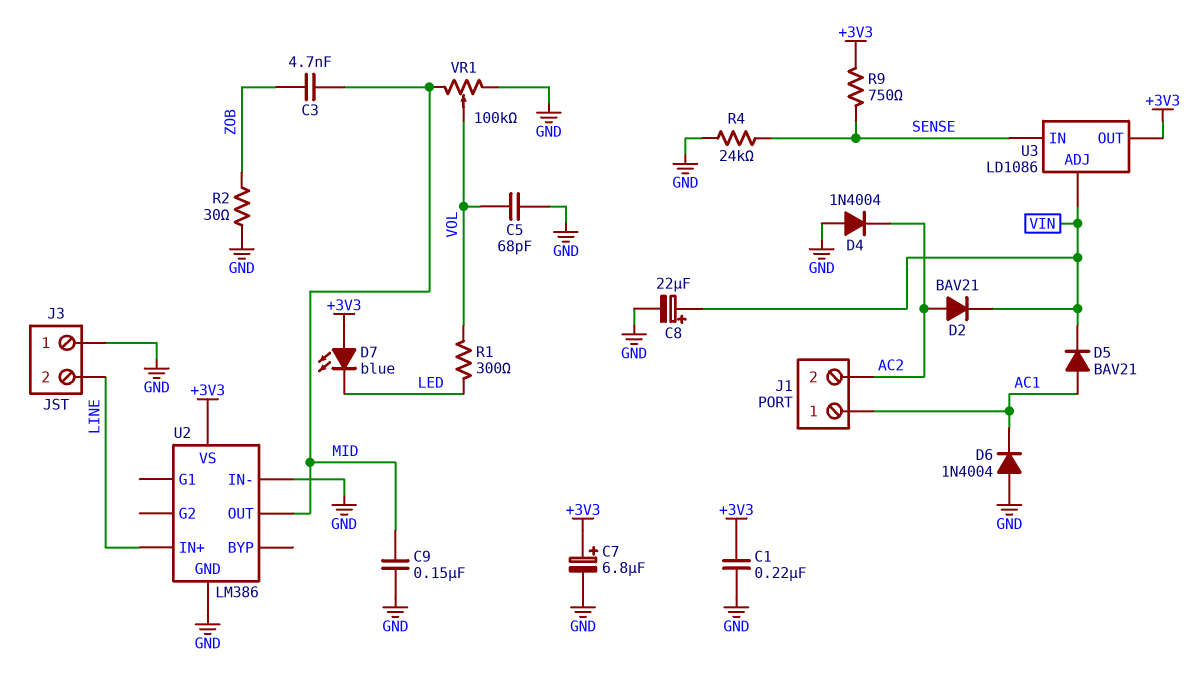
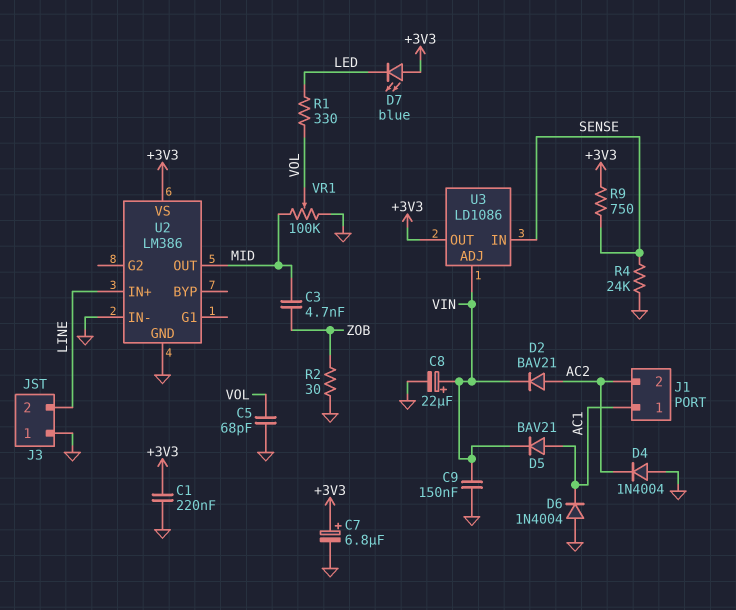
C9: 150nF (GND, MID) -> 150nF (GND, VIN)
R1: 300 (LED, VOL) -> 330 (LED, VOL)

